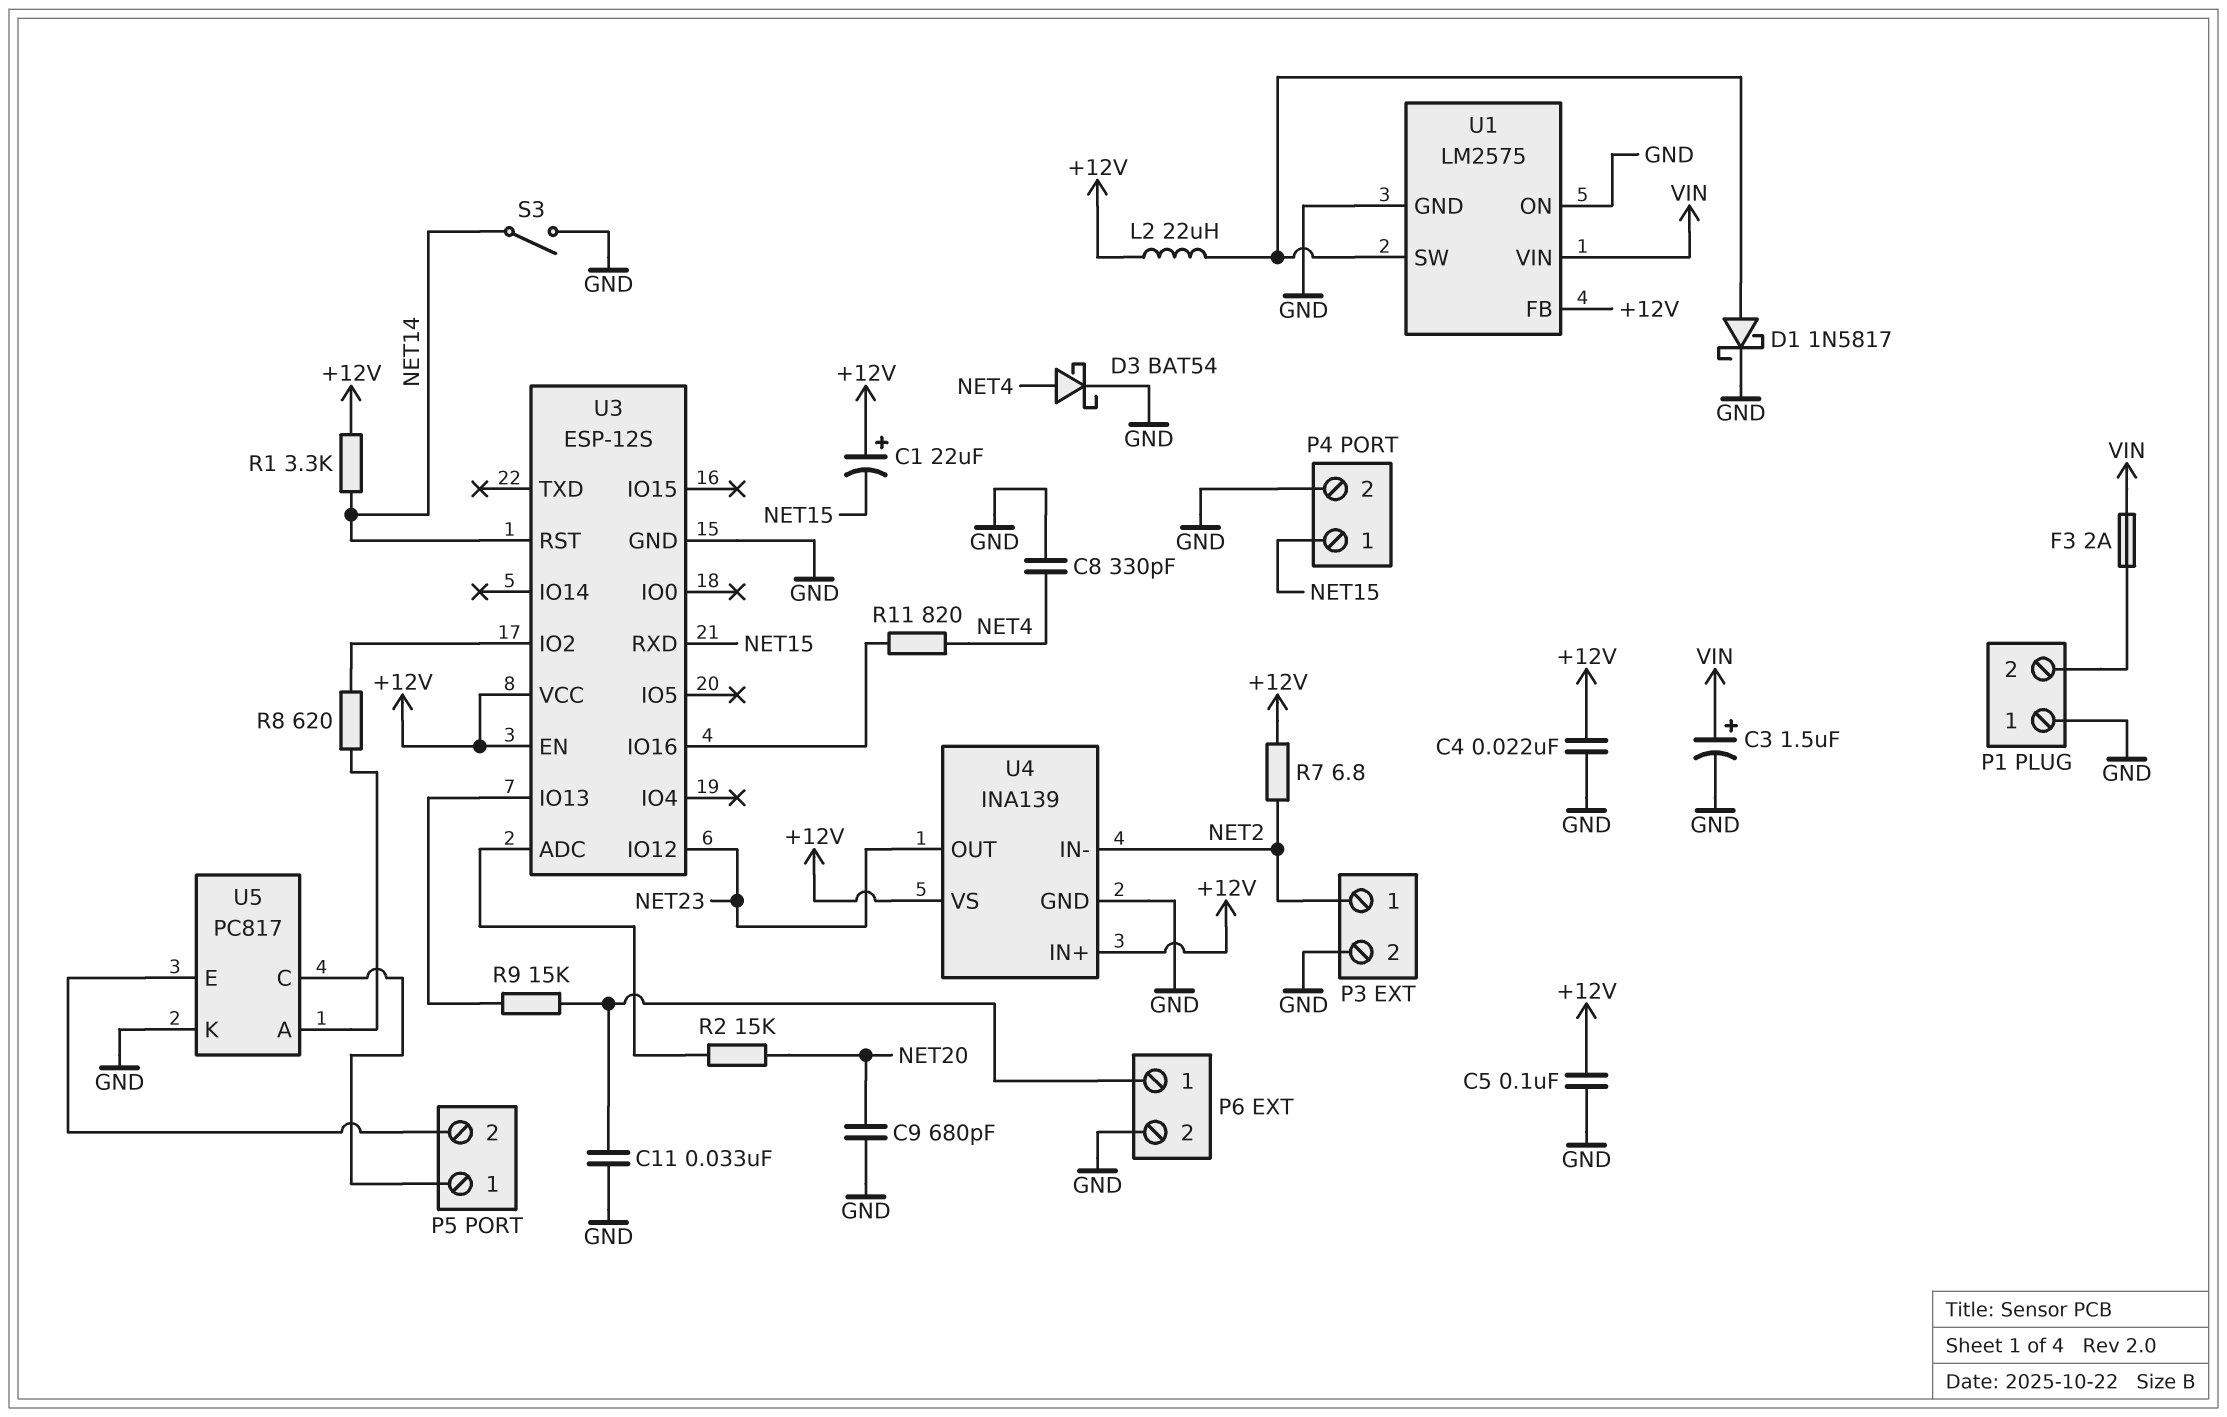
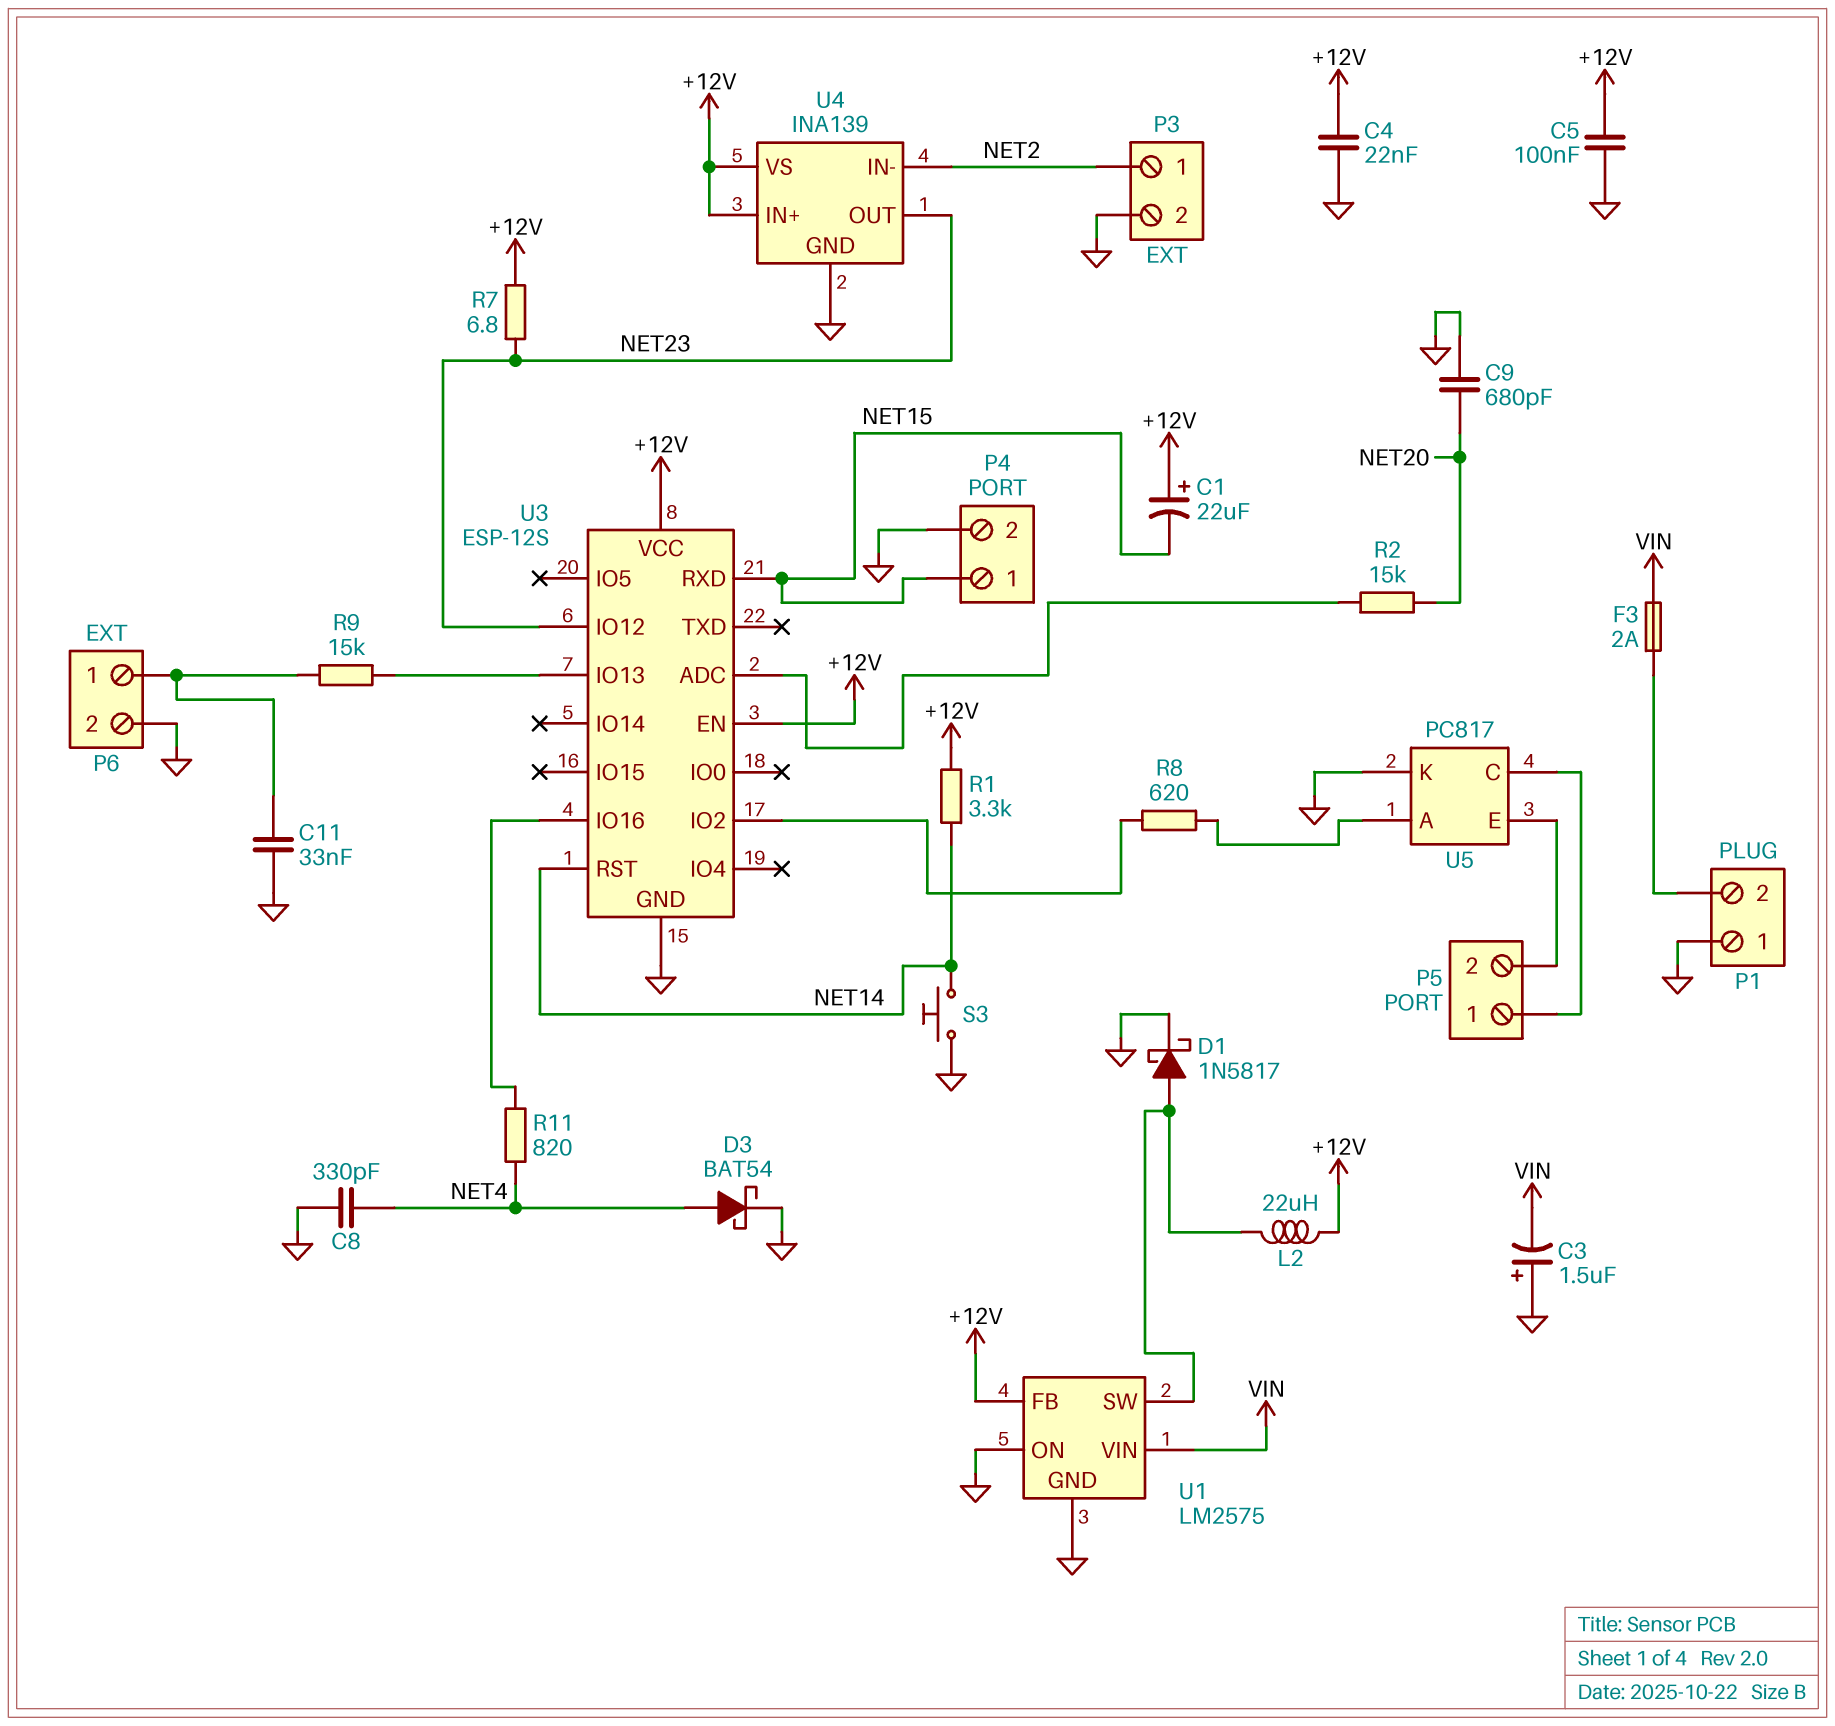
C3: 1.5uF (plus VIN, minus GND) -> 1.5uF (plus GND, minus VIN)
R7: 6.8 (+12V, NET2) -> 6.8 (+12V, NET23)
S3: switch (GND, NET14) -> button (GND, NET14)

